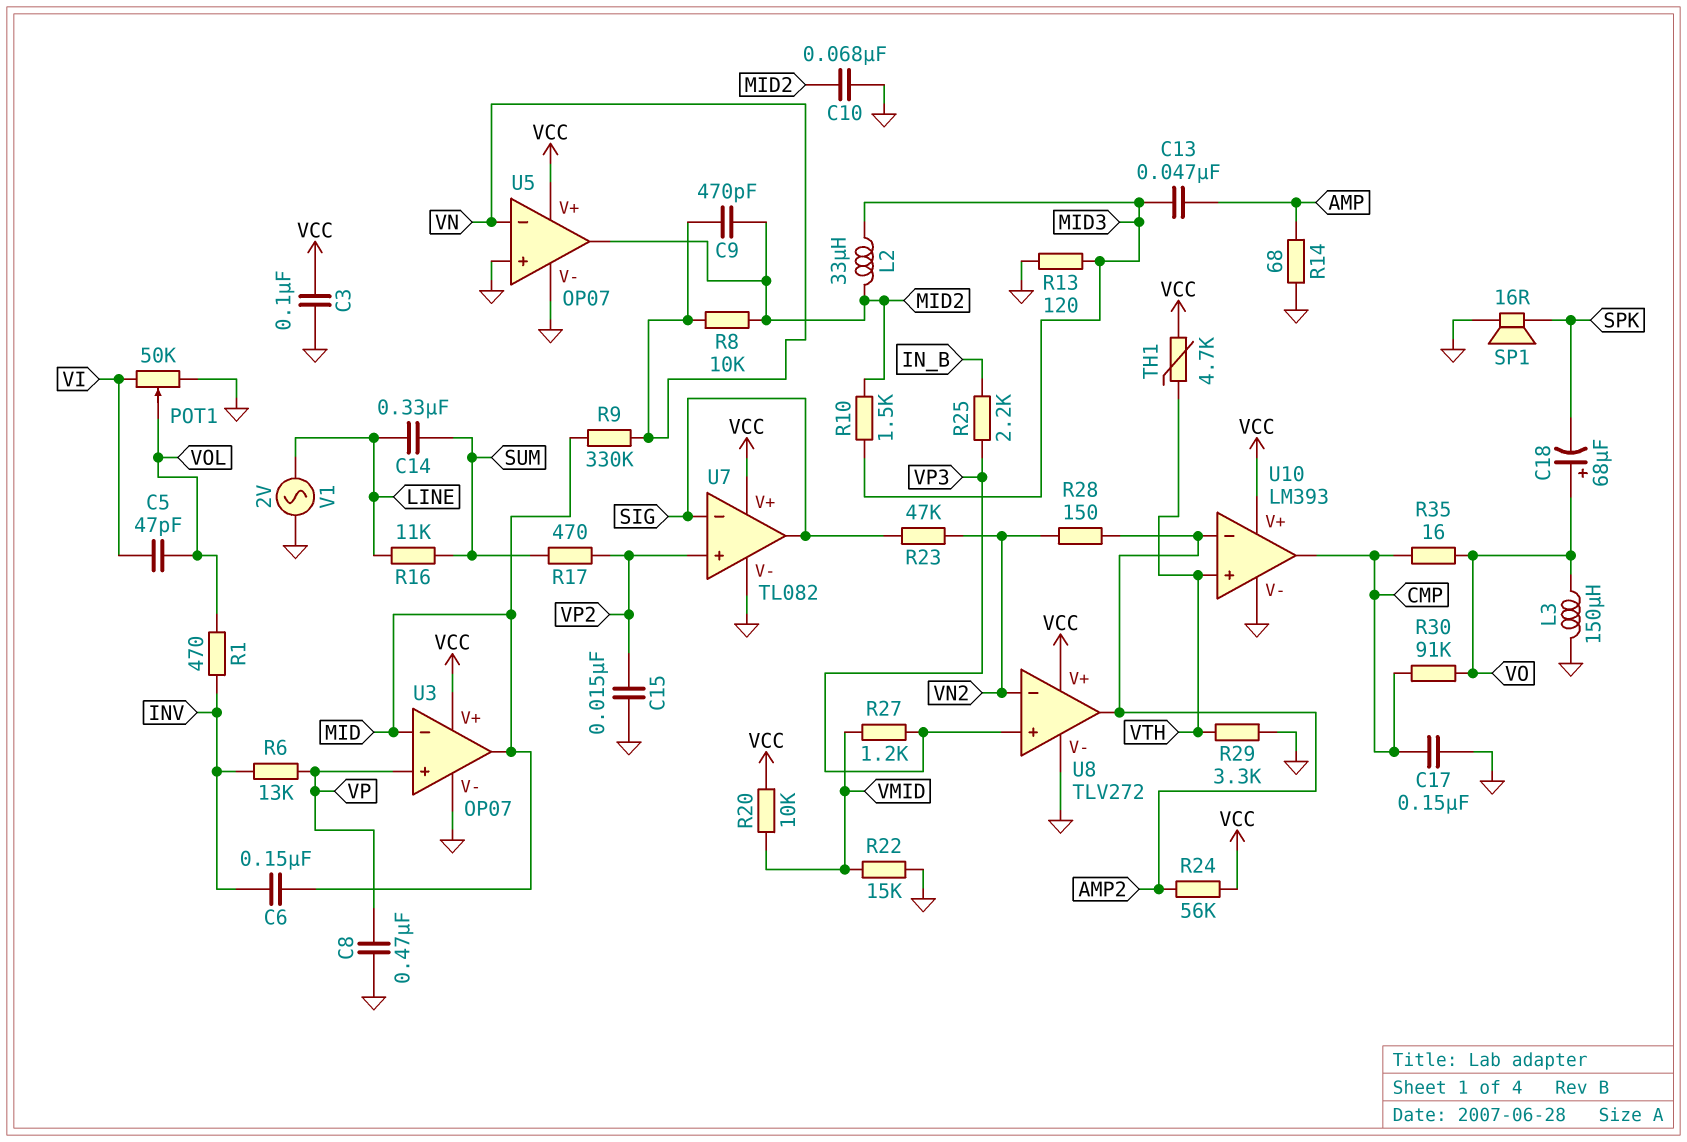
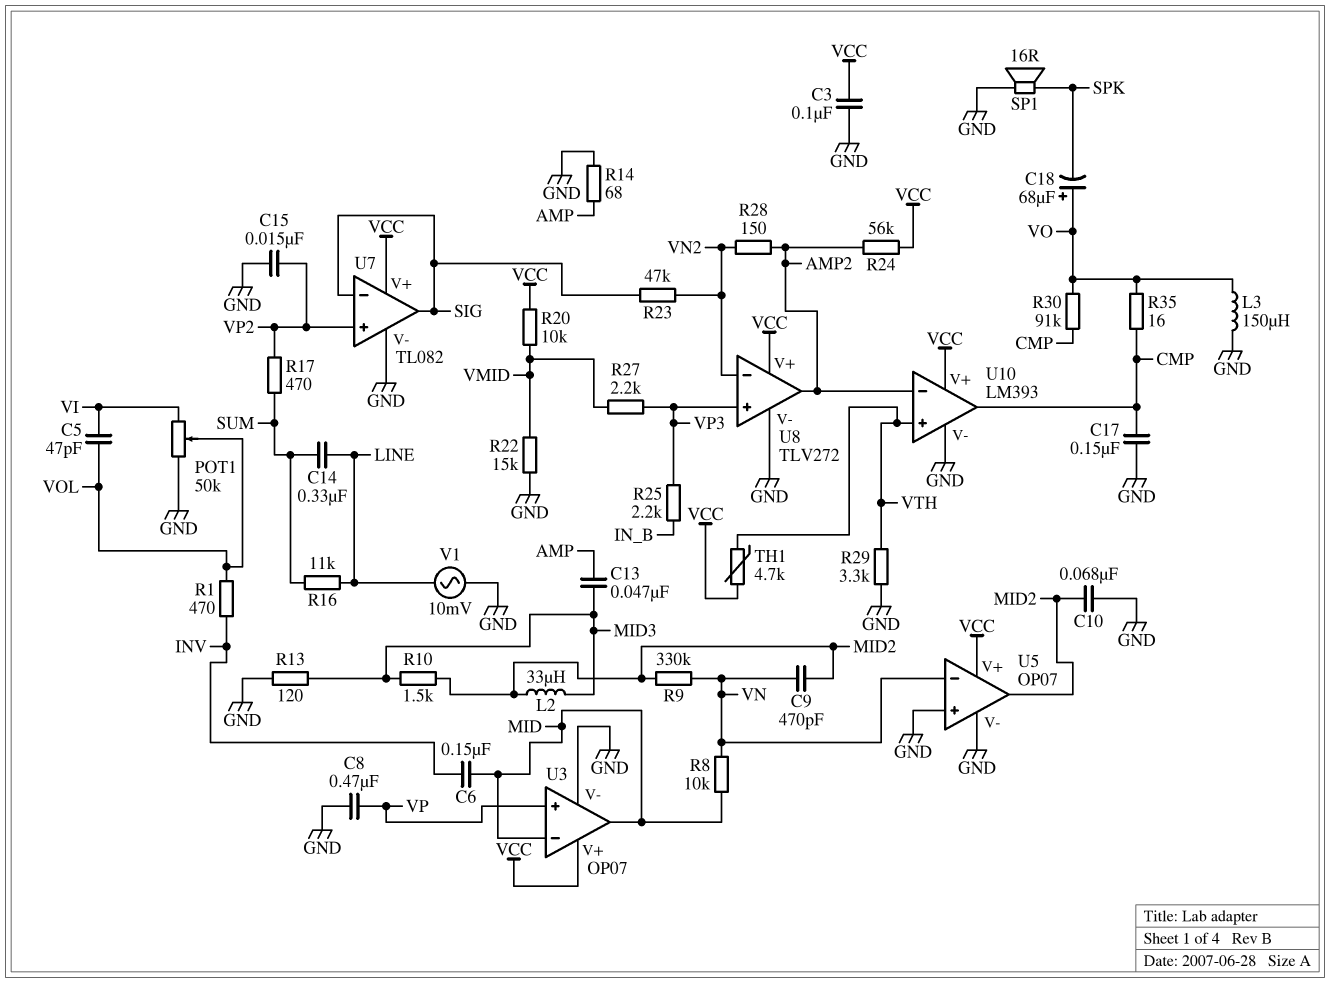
R6: 13k (INV, VP) -> none
R8: 10k (MID2, VN) -> 10k (MID, VN)
R9: 330k (MID, VN) -> 330k (MID2, VN)
R27: 1.2k (VMID, VP3) -> 2.2k (VMID, VP3)
V1: AC 2V (GND, LINE) -> AC 10mV (GND, LINE)

